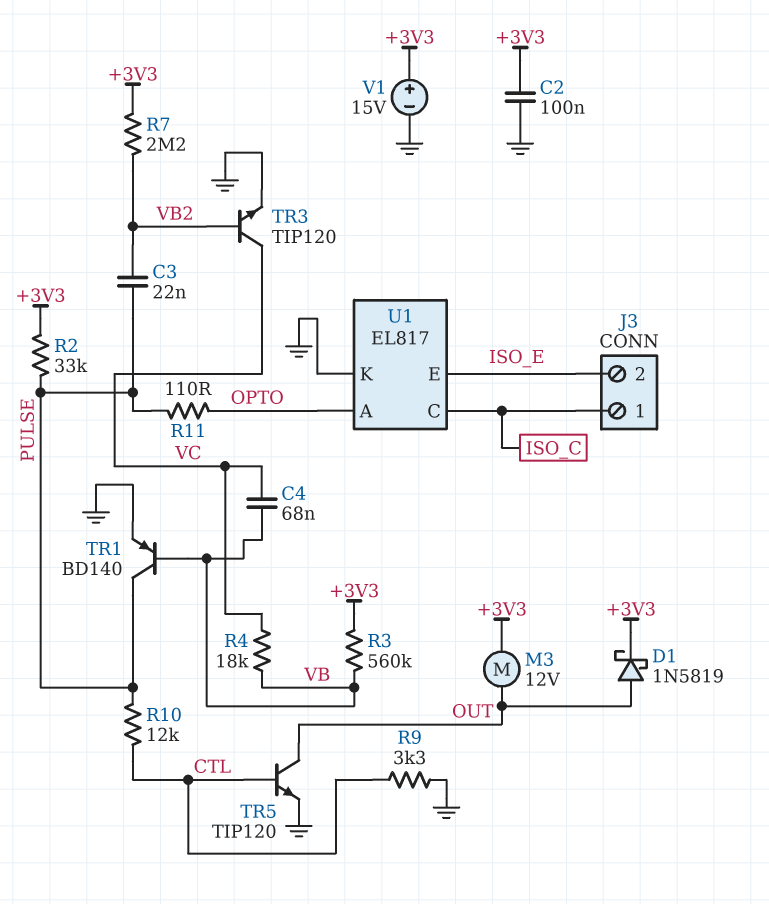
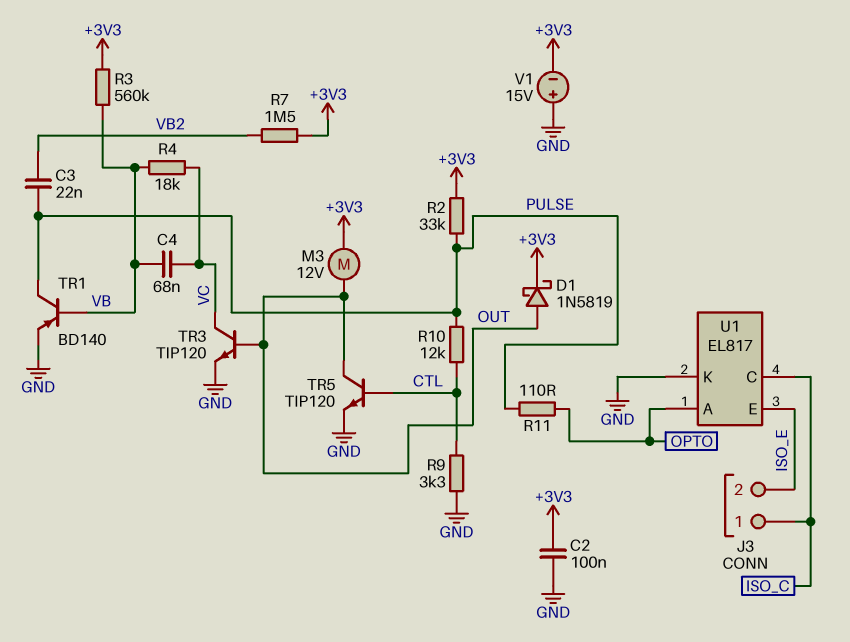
R7: 2.2M (+3V3, VB2) -> 1.5M (+3V3, VB2)
TR3: NPN TIP120 (B VB2, C VC, E GND) -> NPN TIP120 (B OUT, C VC, E GND)
V1: 15V (plus +3V3, minus GND) -> 15V (plus GND, minus +3V3)

